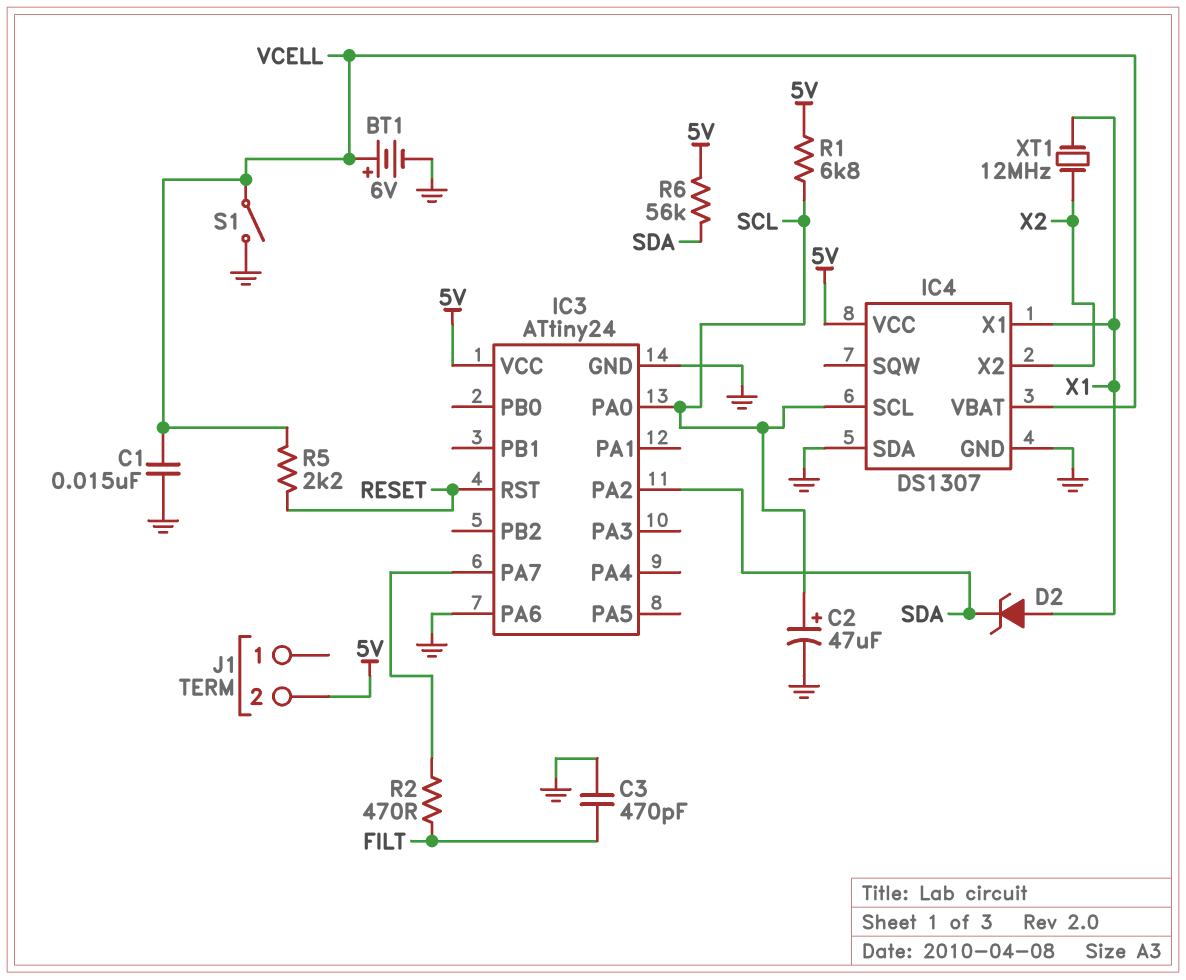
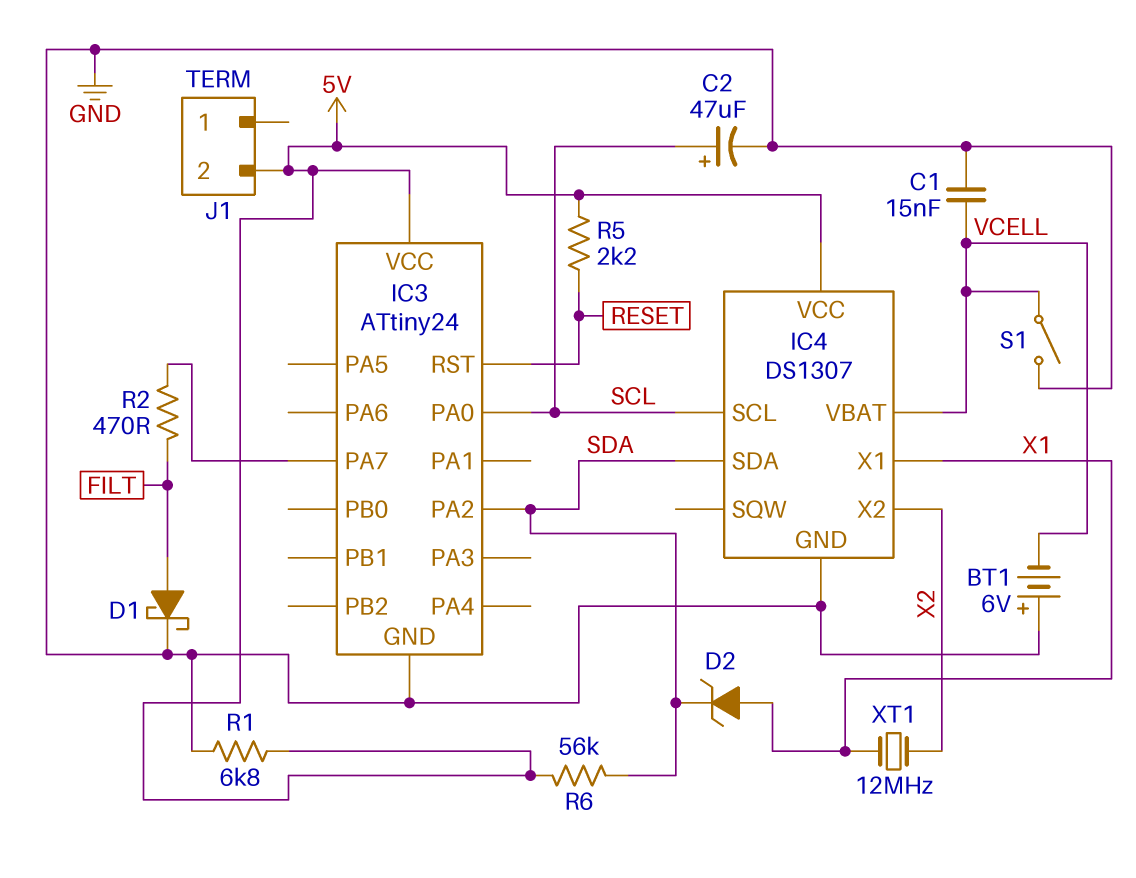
BT1: 6V (plus VCELL, minus GND) -> 6V (plus GND, minus VCELL)
C3: 470pF (FILT, GND) -> none
D1: none -> schottky (A FILT, K GND)
IC3 pin PA6: GND -> none
IC4 pin SDA: GND -> SDA
R1: 6.8k (5V, SCL) -> 6.8k (5V, GND)
R5: 2.2k (RESET, VCELL) -> 2.2k (5V, RESET)

